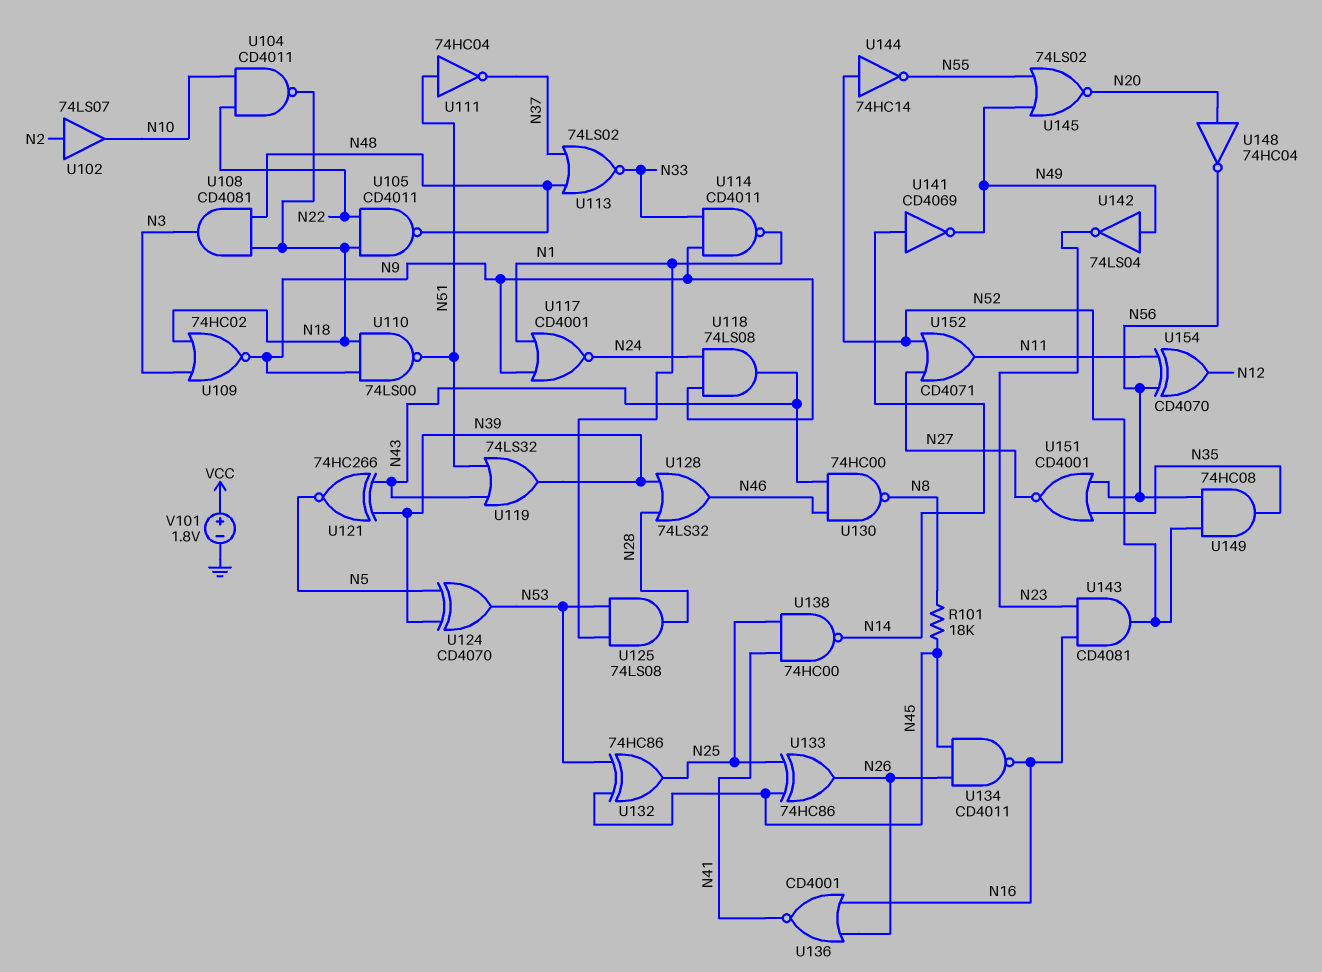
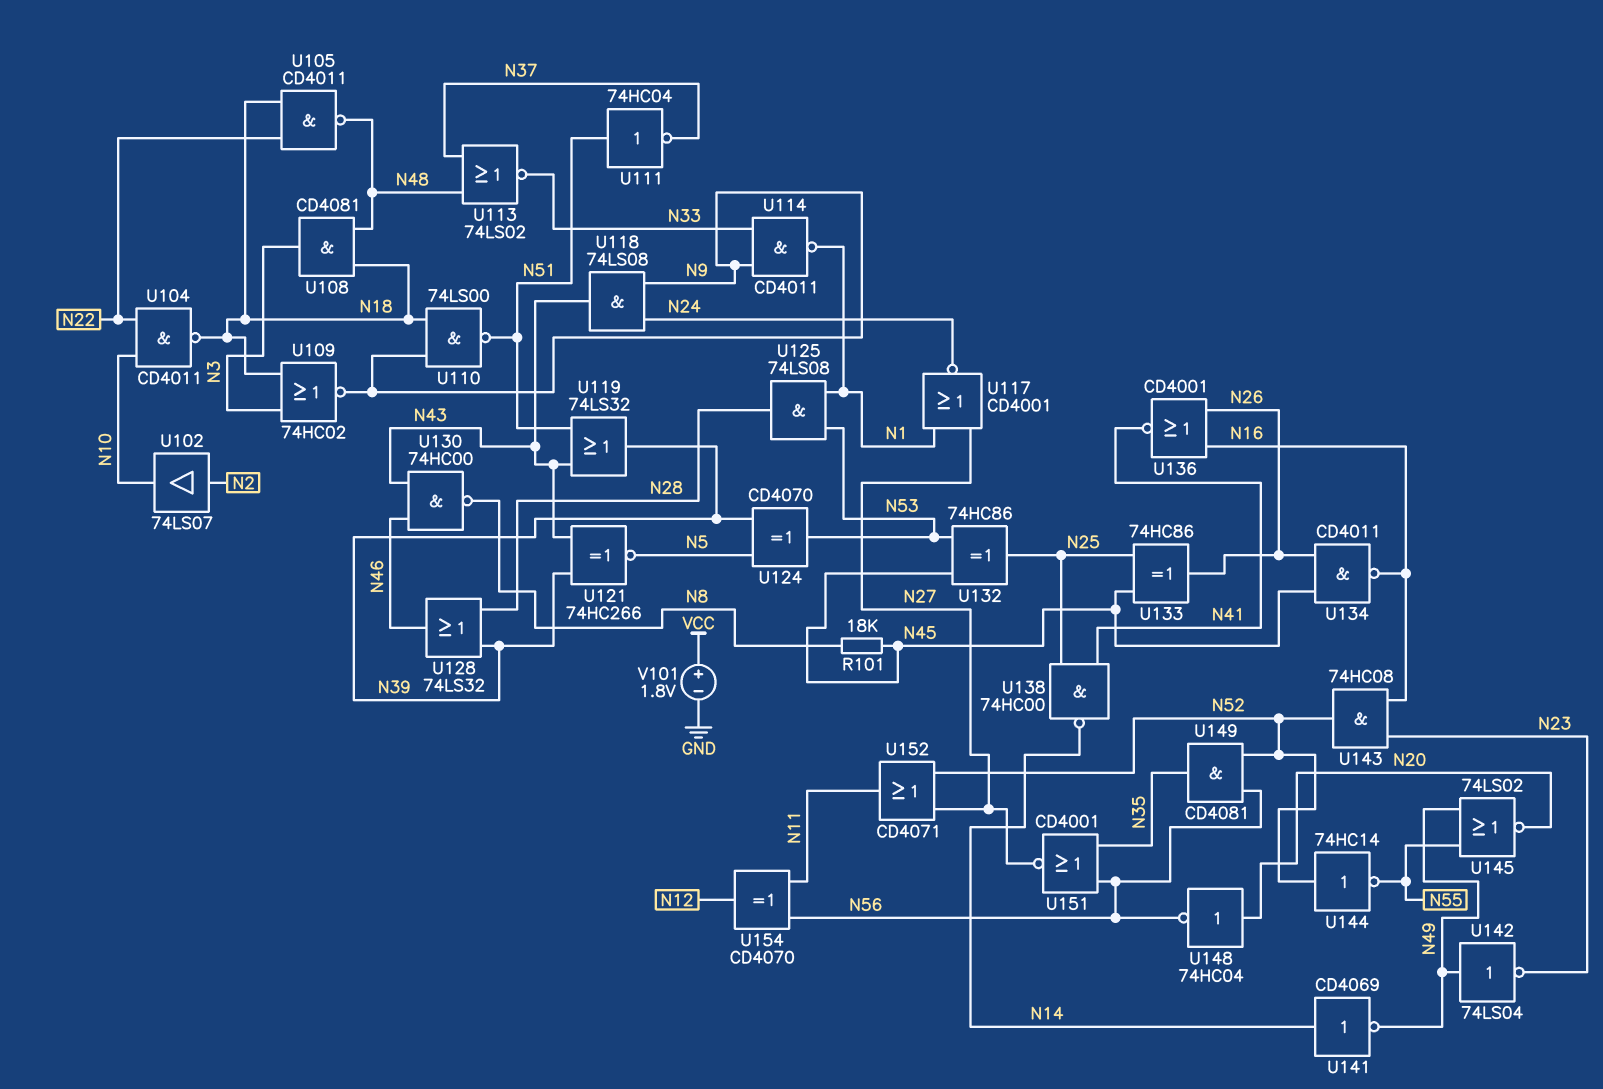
U117: NOR CD4001 (in N1, in N9, out N24) -> NOR CD4001 (in N1, in N27, out N24)
U143: AND CD4081 (in N16, in N23, out N52) -> AND 74HC08 (in N16, in N23, out N52)
U149: AND 74HC08 (in N52, in N56, out N35) -> AND CD4081 (in N52, in N56, out N35)

